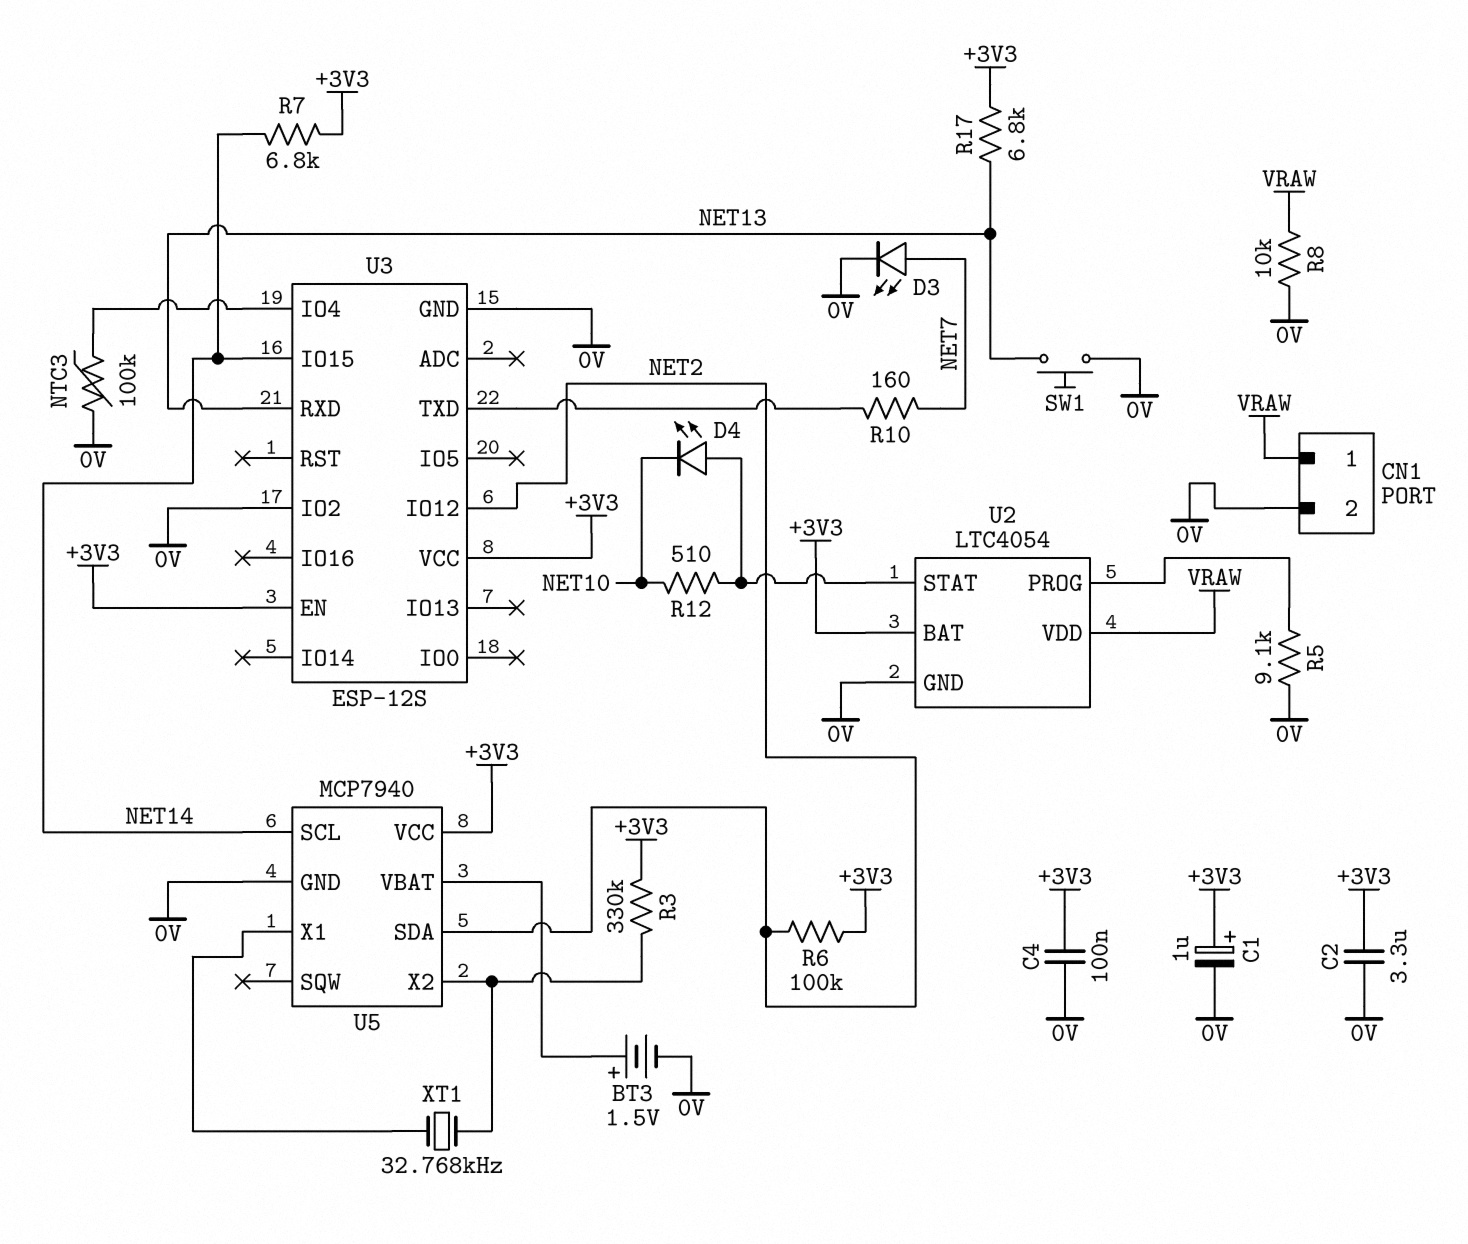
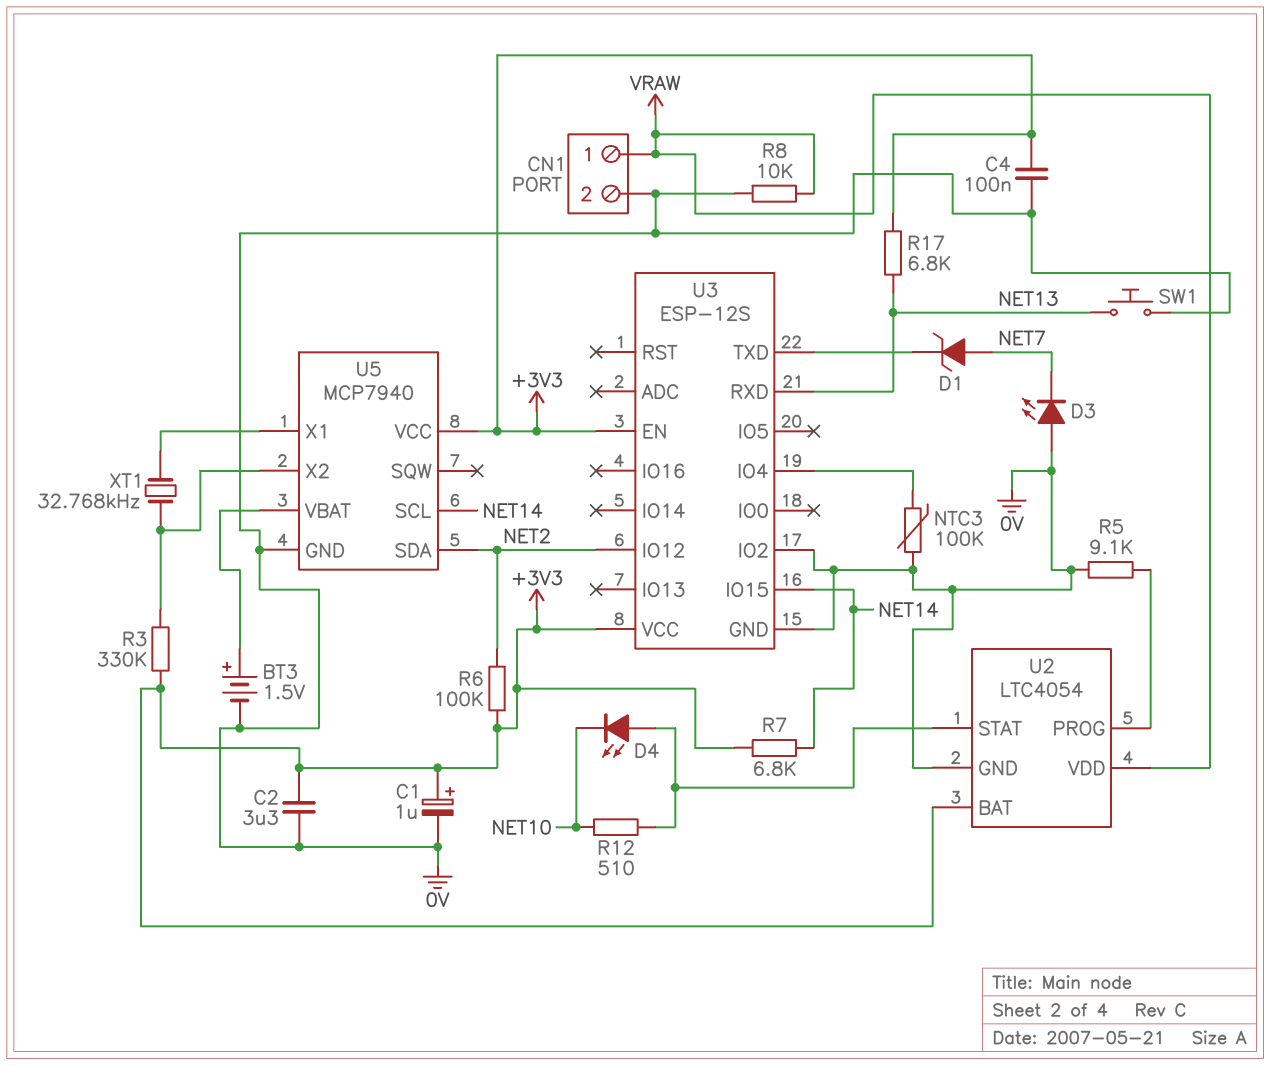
D1: none -> zener (A NET7, K U3/TXD)
D3: LED (A NET7, K 0V) -> LED (A 0V, K NET7)
R10: 160 (NET7, U3/TXD) -> none

